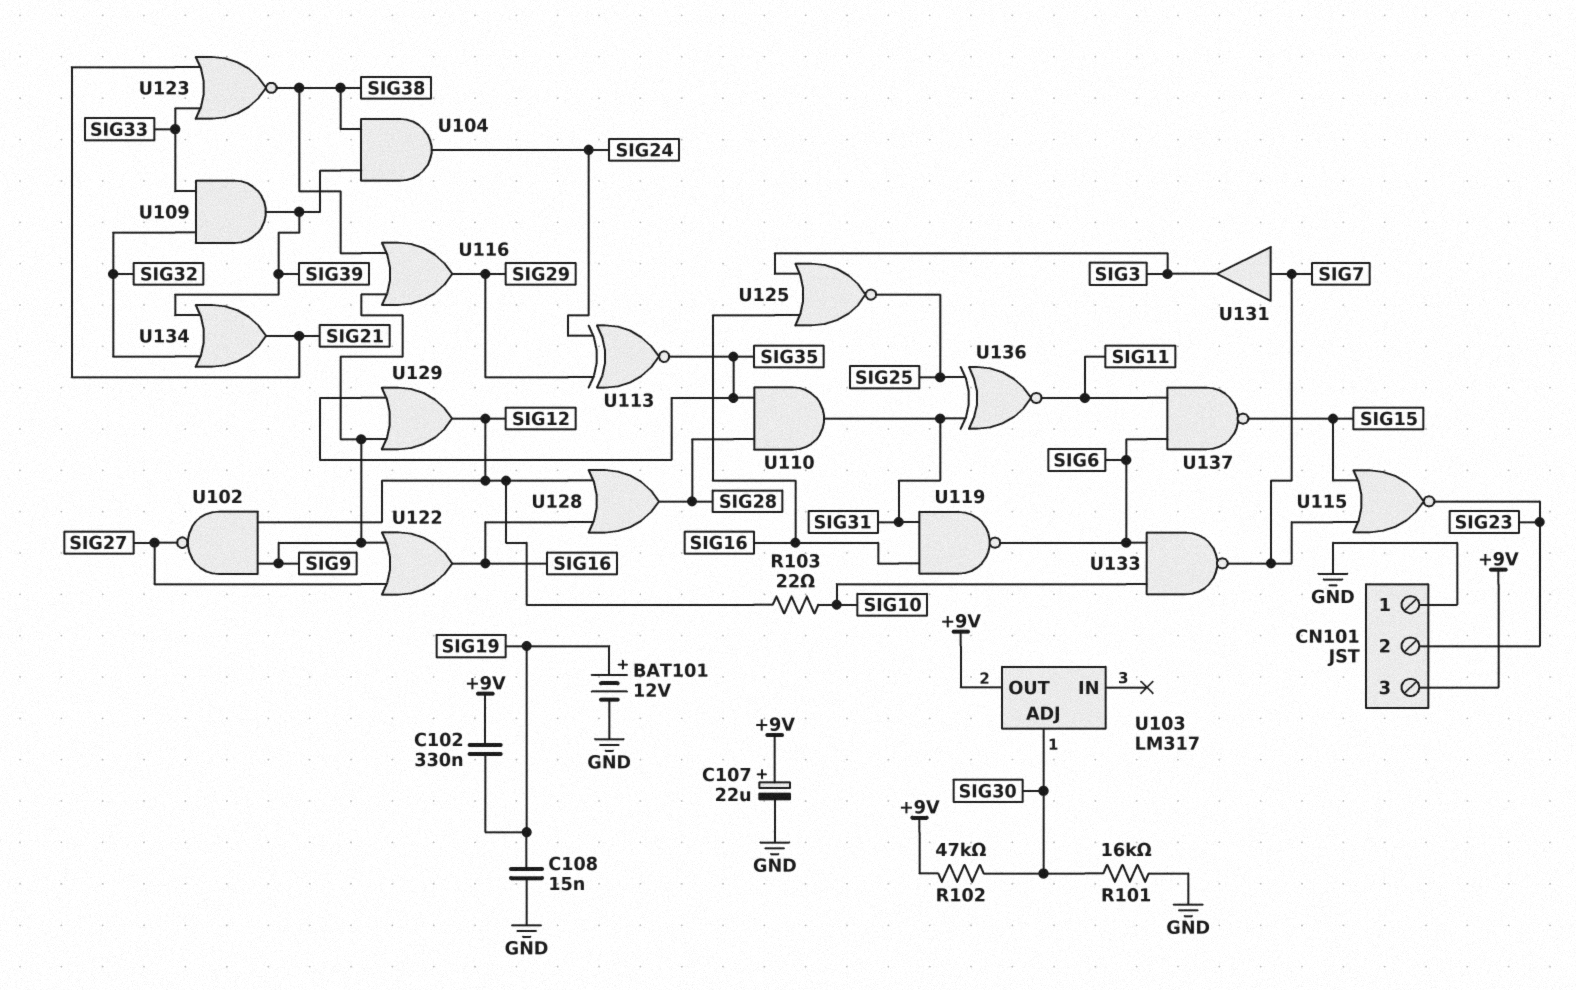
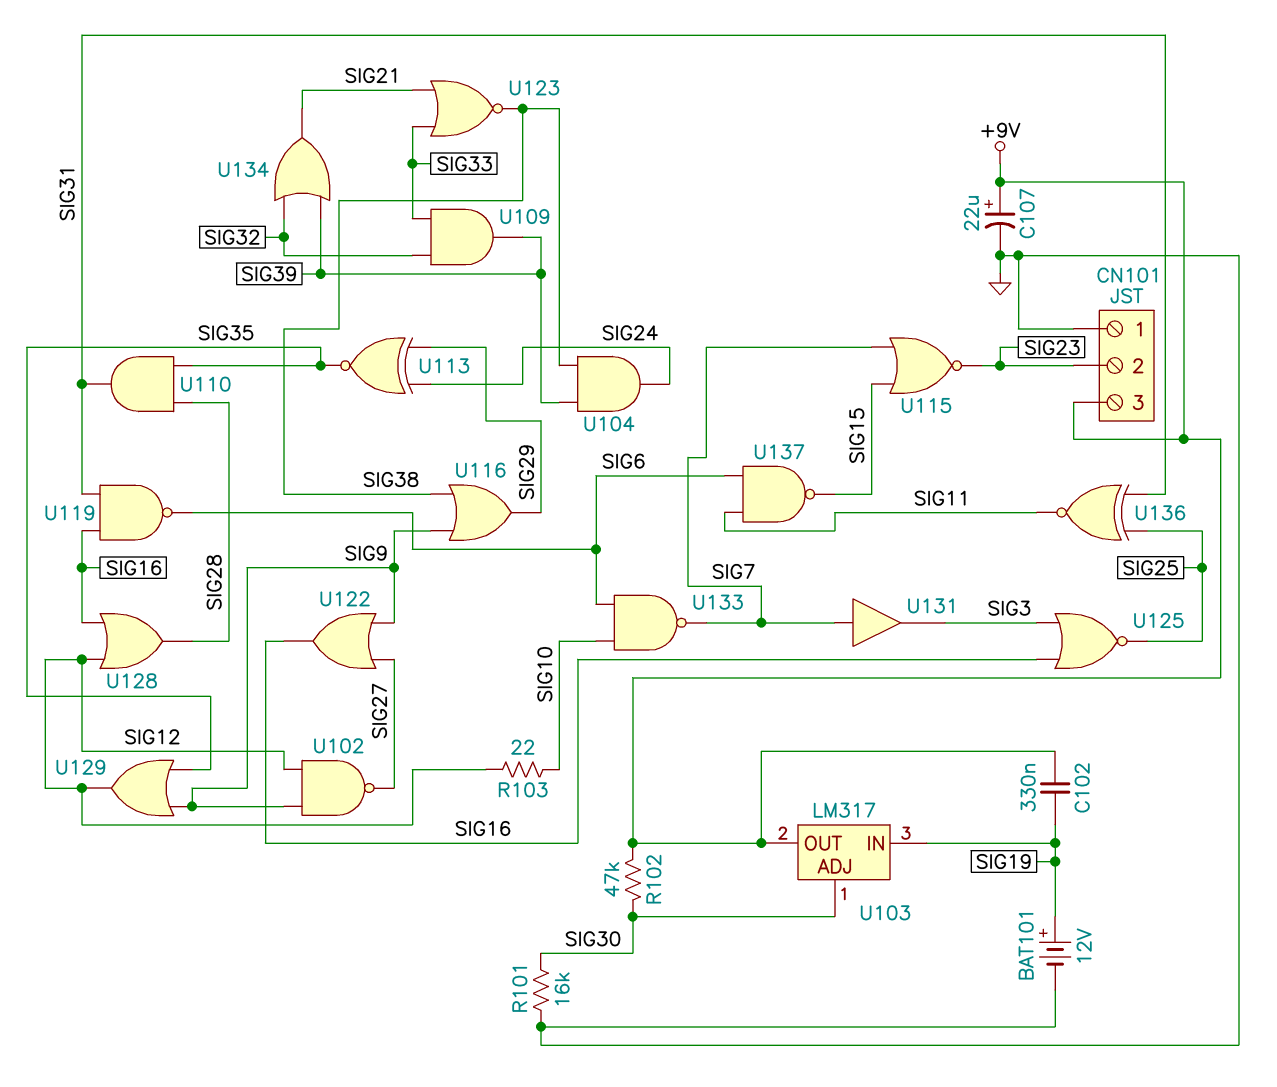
C108: 15nF (GND, SIG19) -> none
U103 pin IN: none -> SIG19

